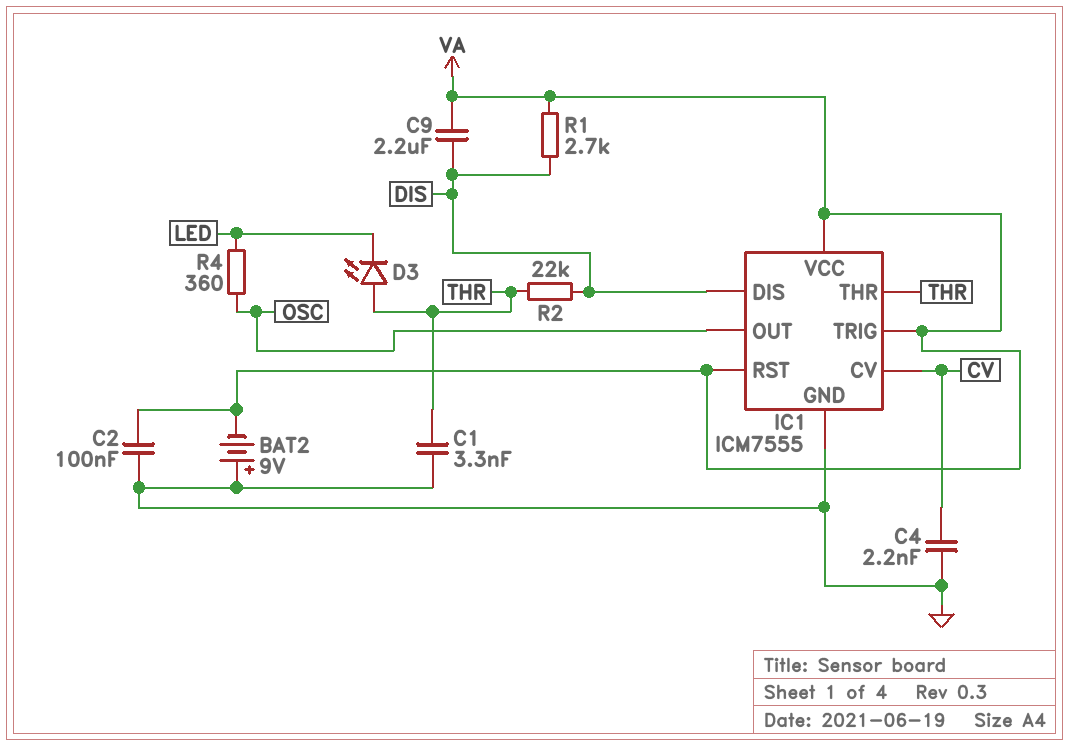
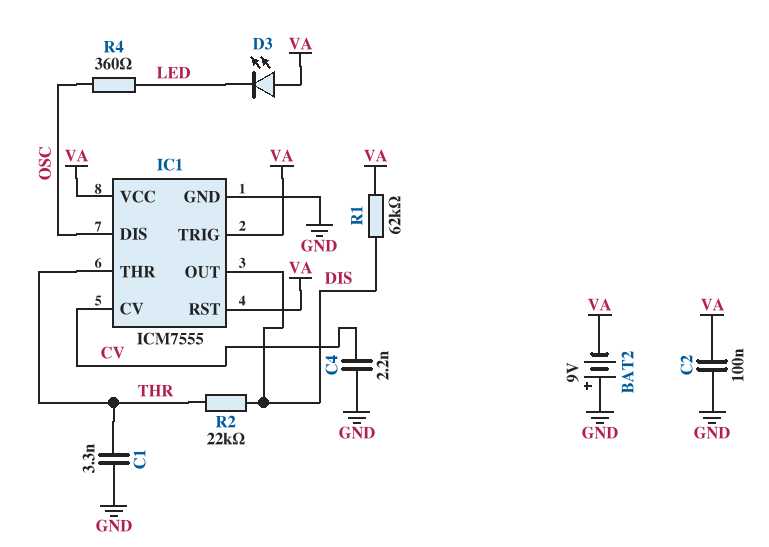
C9: 2.2uF (DIS, VA) -> none
D3: LED (A THR, K LED) -> LED (A VA, K LED)
IC1 pin DIS: DIS -> OSC
IC1 pin OUT: OSC -> DIS
R1: 2.7k (DIS, VA) -> 62k (DIS, VA)

